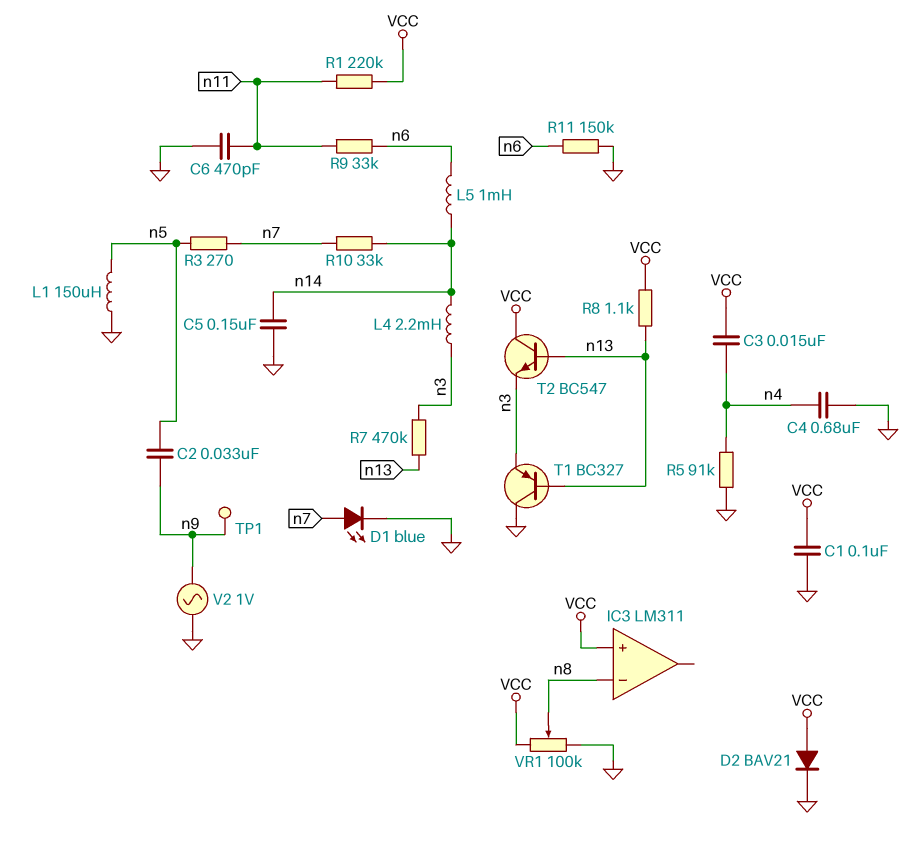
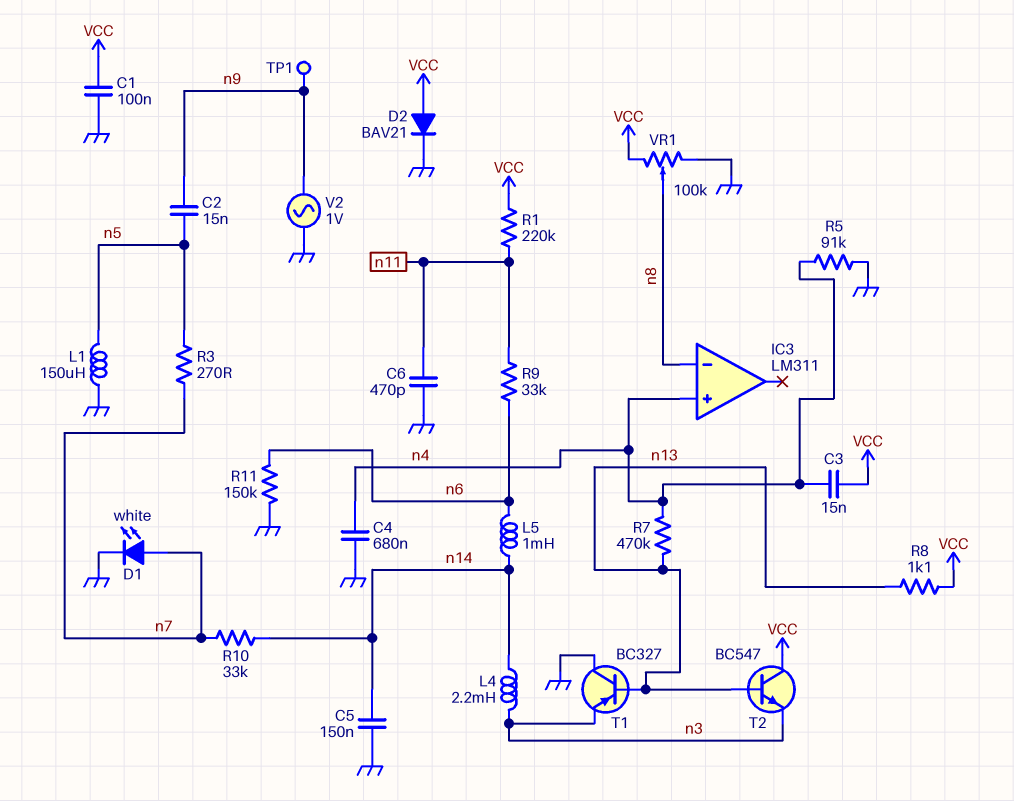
C2: 33nF (n5, n9) -> 15nF (n5, n9)
D1: LED blue (A n7, K GND) -> LED white (A n7, K GND)
IC3 pin in+: VCC -> n4
R7: 470k (n3, n13) -> 470k (n4, n13)

